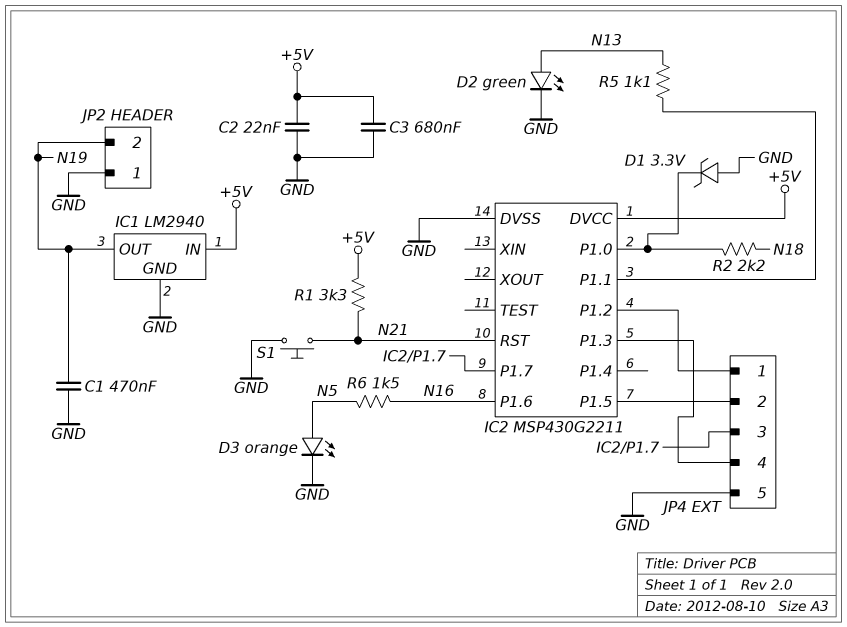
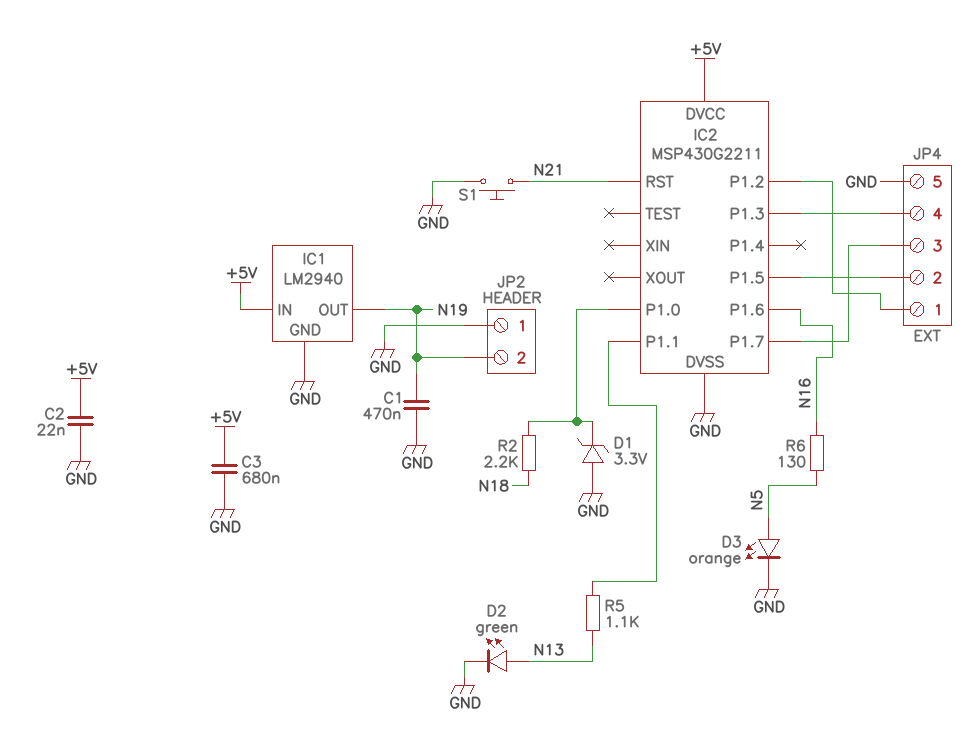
R1: 3.3k (+5V, N21) -> none
R6: 1.5k (N5, N16) -> 130 (N5, N16)

